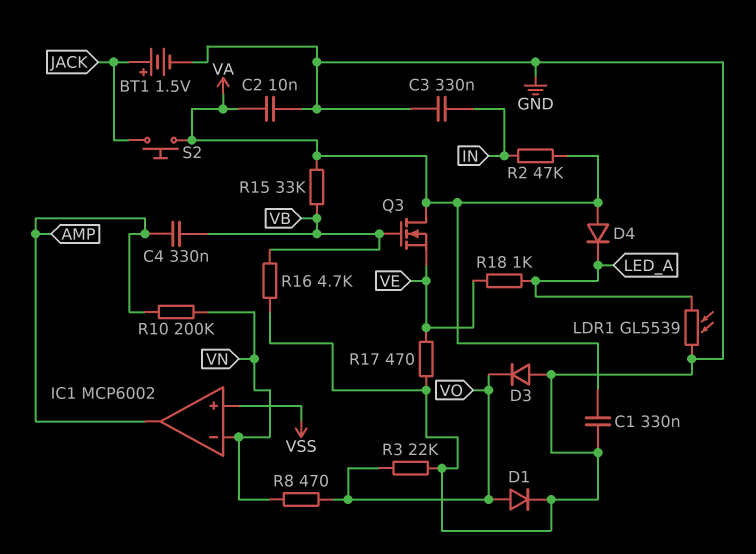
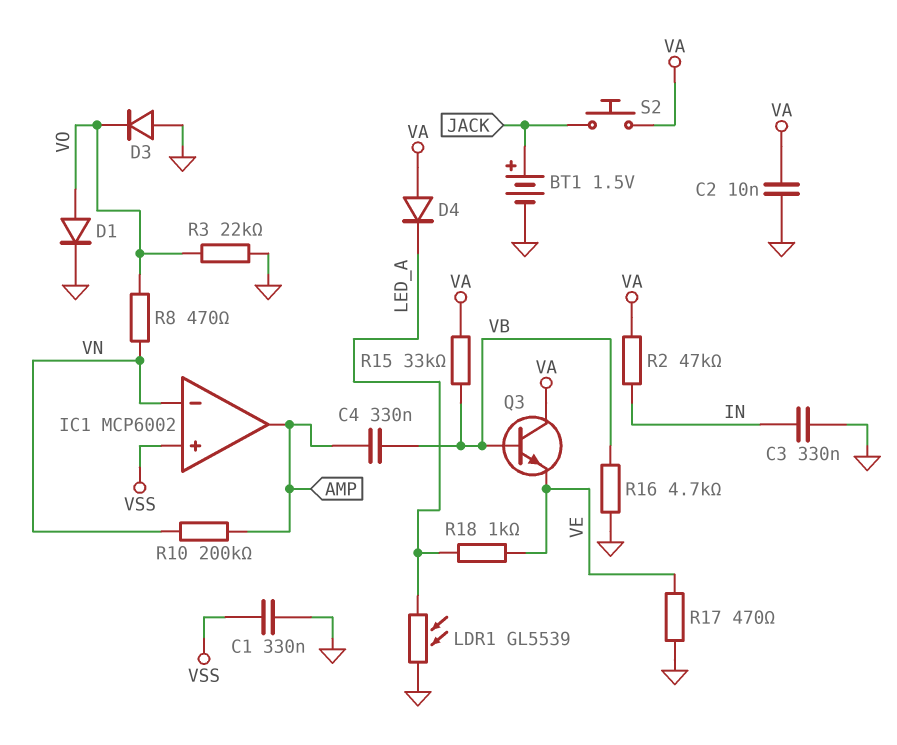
C1: 330nF (GND, VA) -> 330nF (GND, VSS)
Q3: NMOS (G VB, D VA, S VE) -> NPN (B VB, C VA, E VE)

